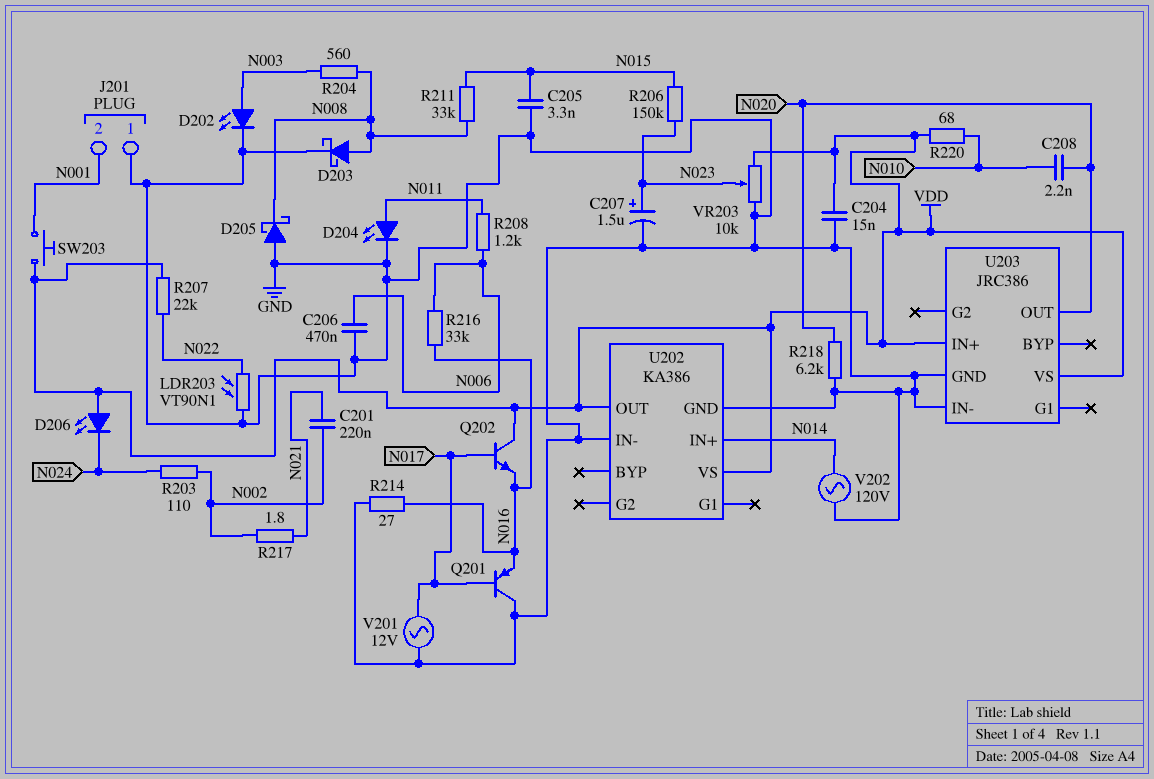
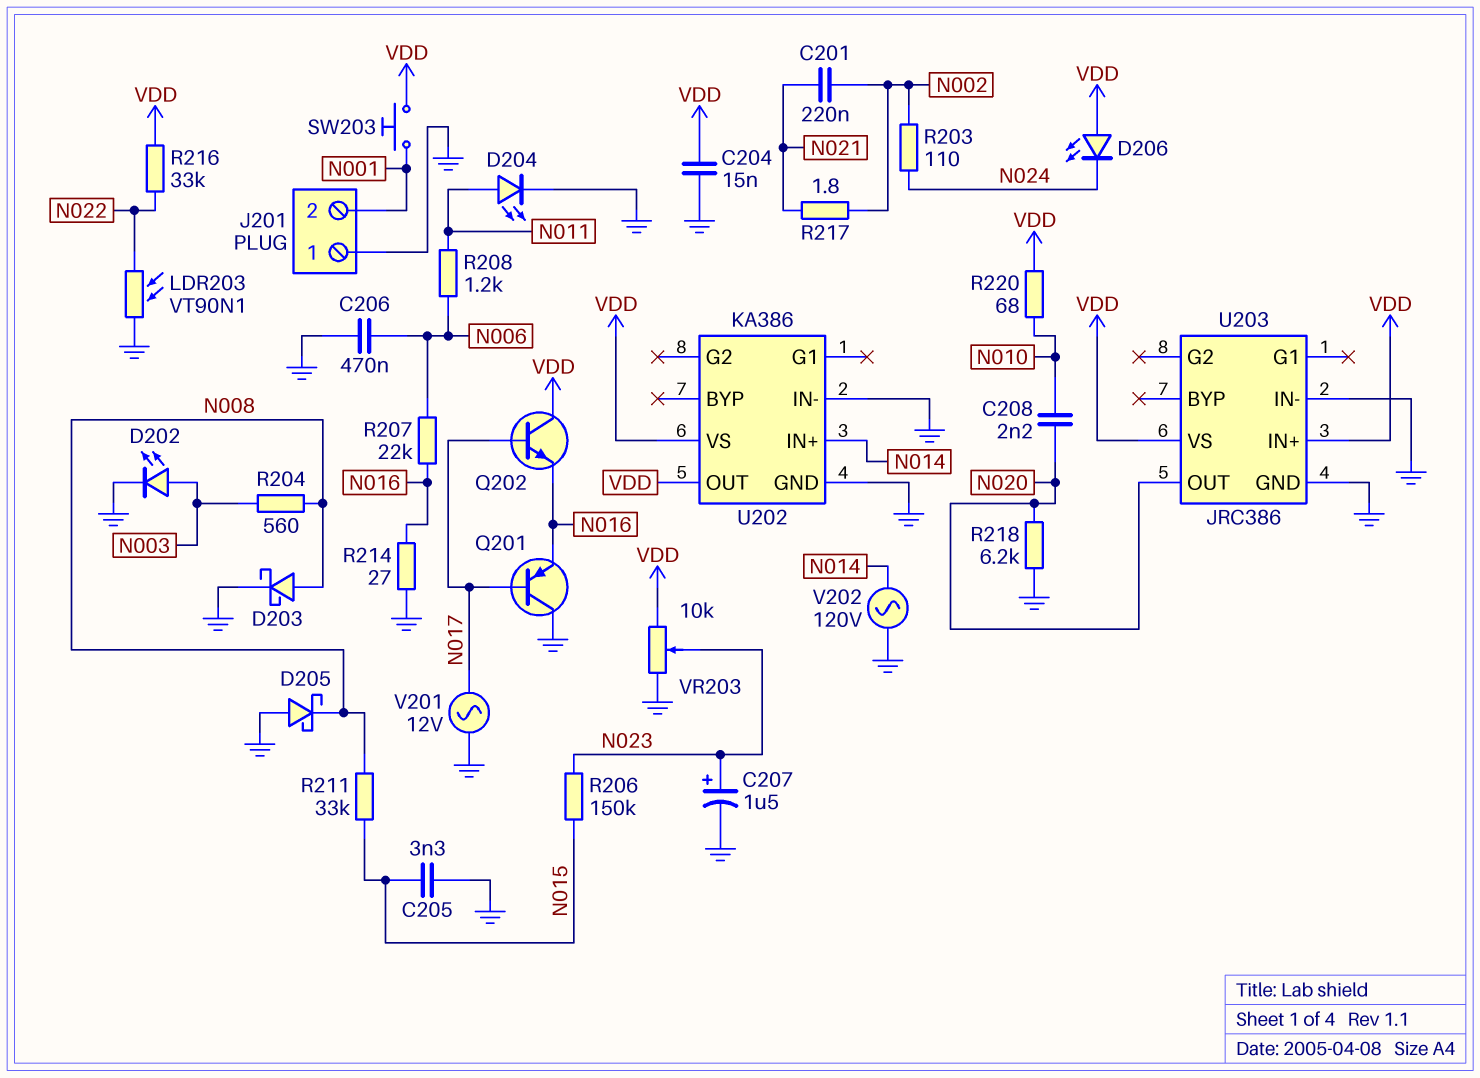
R207: 22k (N022, VDD) -> 22k (N006, N016)
R216: 33k (N006, N016) -> 33k (N022, VDD)

